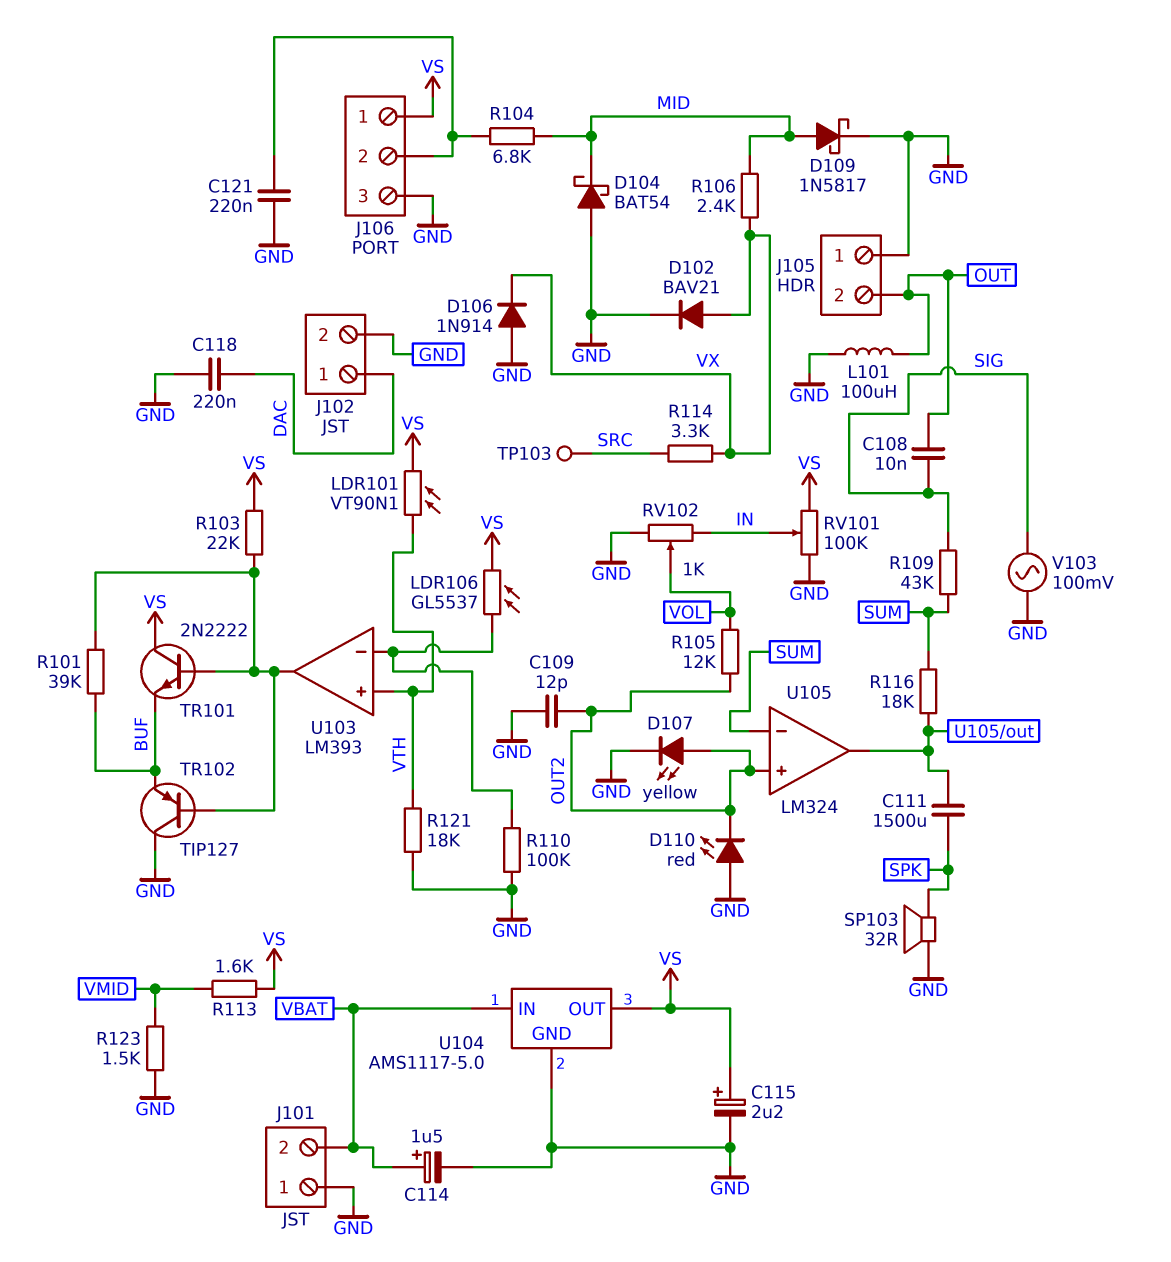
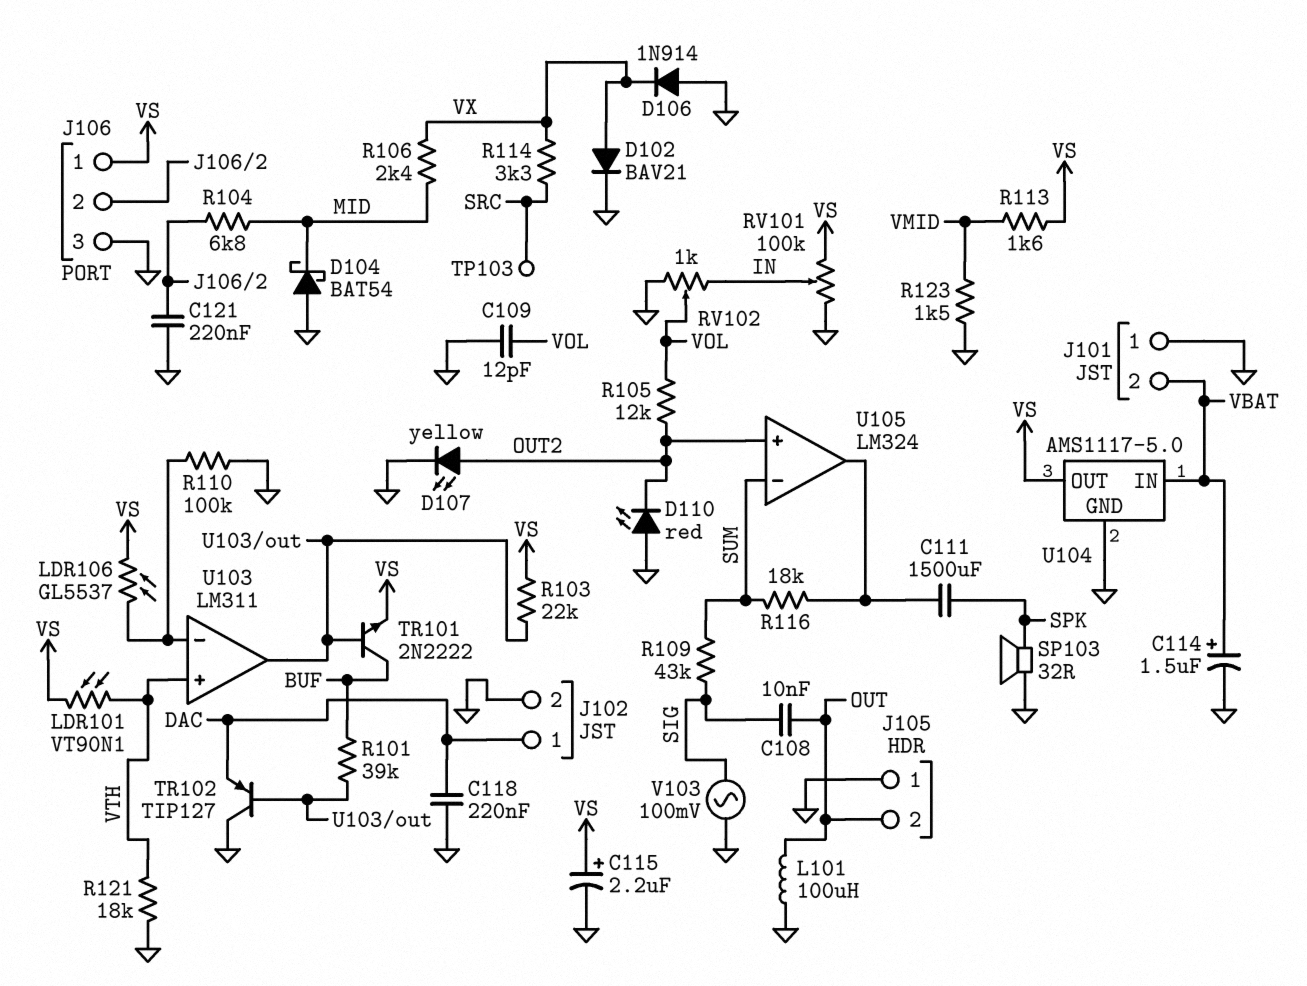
C109: 12pF (GND, OUT2) -> 12pF (GND, VOL)
D109: schottky 1N5817 (A MID, K GND) -> none
TR101: NPN 2N2222 (B U103/out, C VS, E BUF) -> NPN 2N2222 (B U103/out, C BUF, E VS)
TR102: PNP TIP127 (B U103/out, C GND, E BUF) -> PNP TIP127 (B U103/out, C GND, E DAC)
U103: LM393 -> LM311

